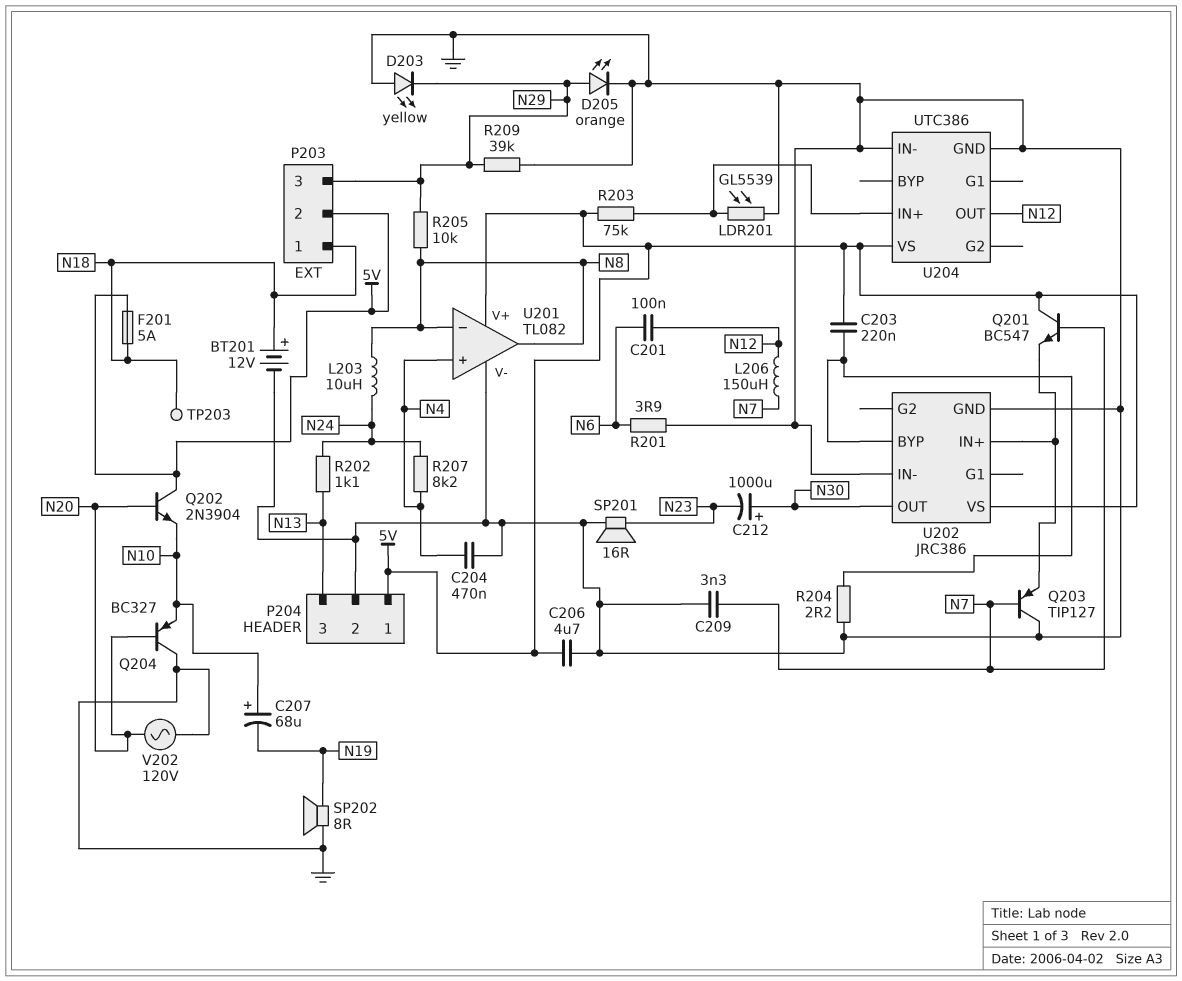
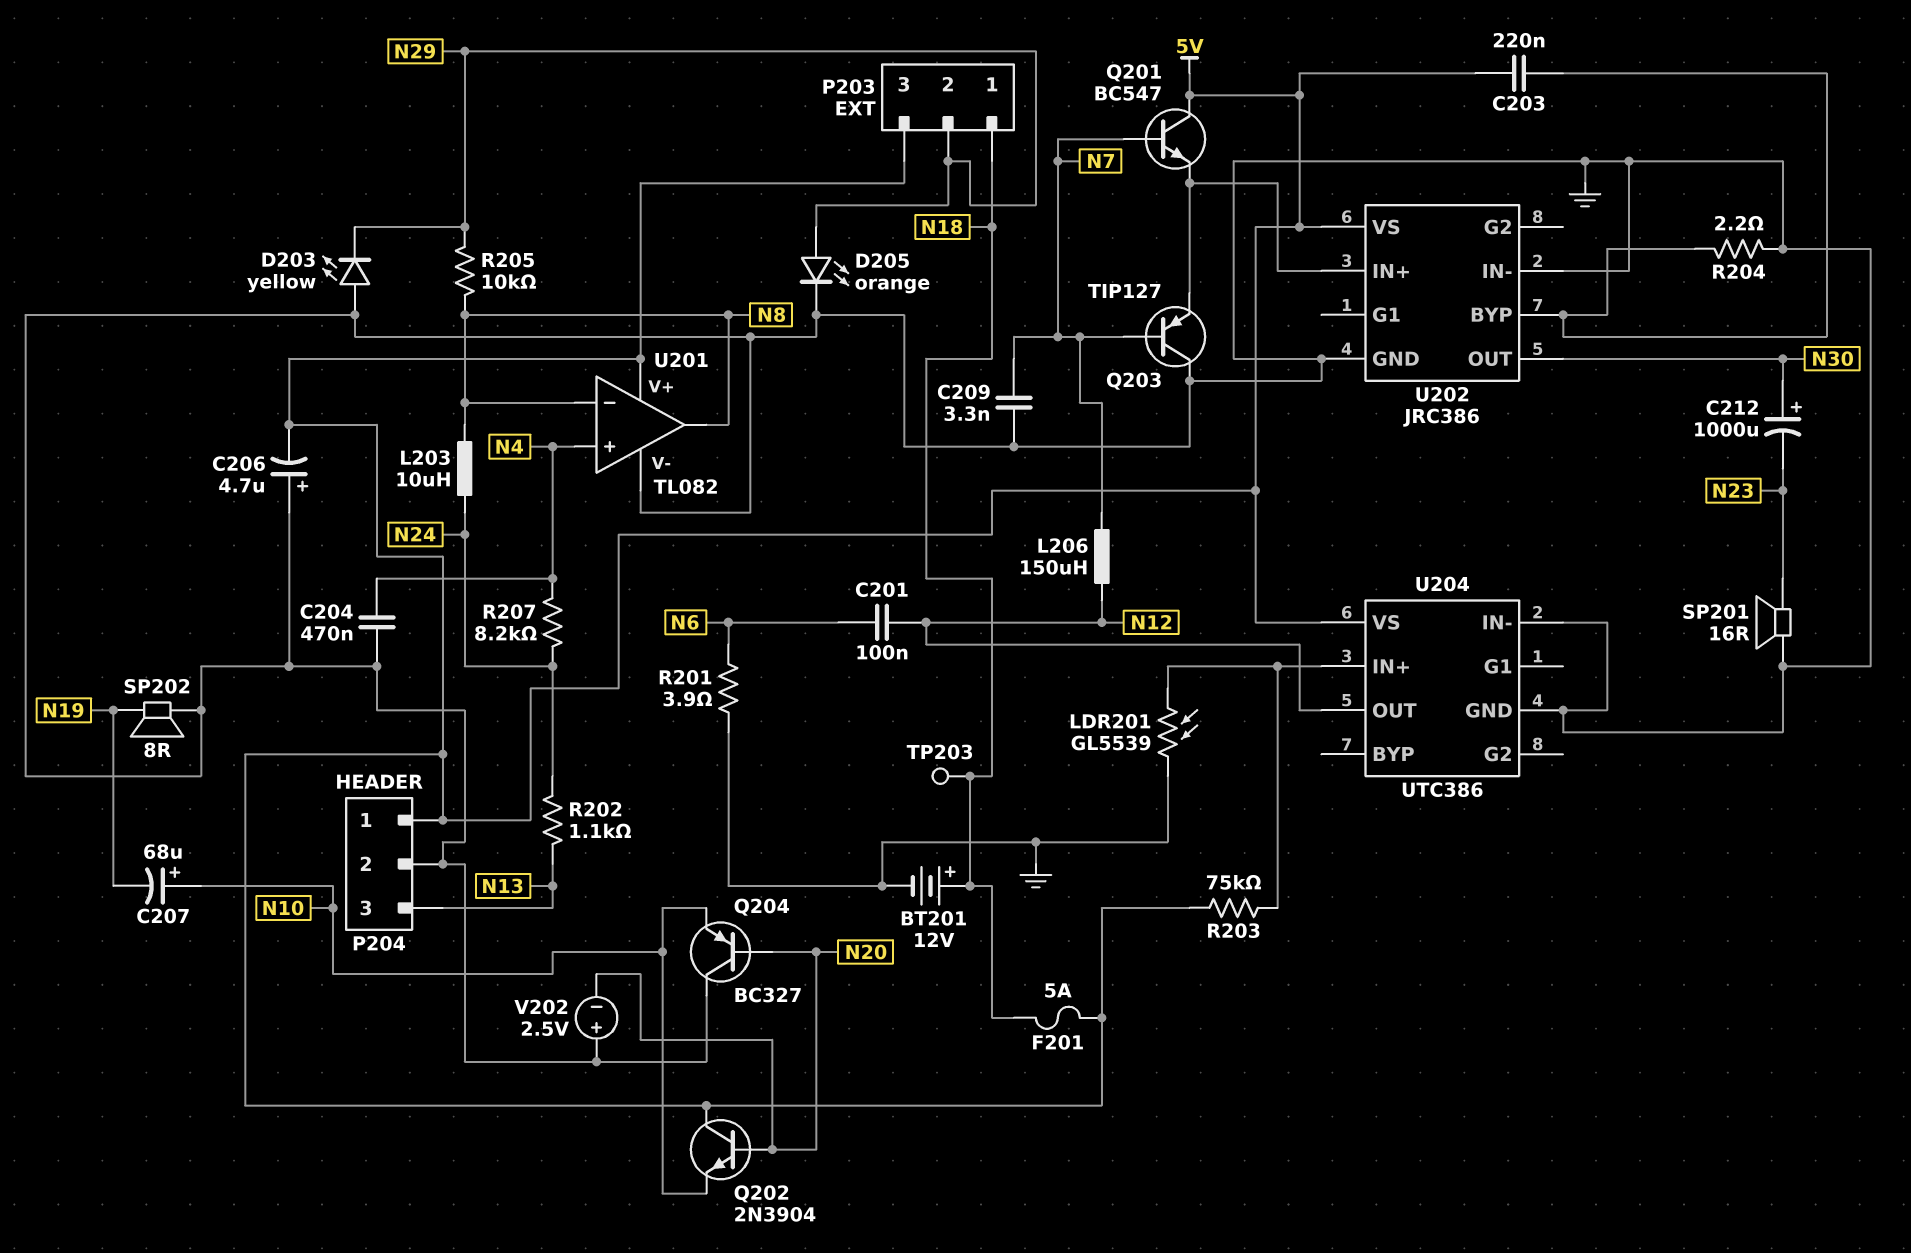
C206: 4.7uF (5V, GND) -> 4.7uF (plus GND, minus 5V)
P203 pin 2: 5V -> N29
P203 pin 3: N29 -> 5V
R209: 39k (GND, N29) -> none
V202: AC 120V (GND, N20) -> 2.5V (plus GND, minus N20)

